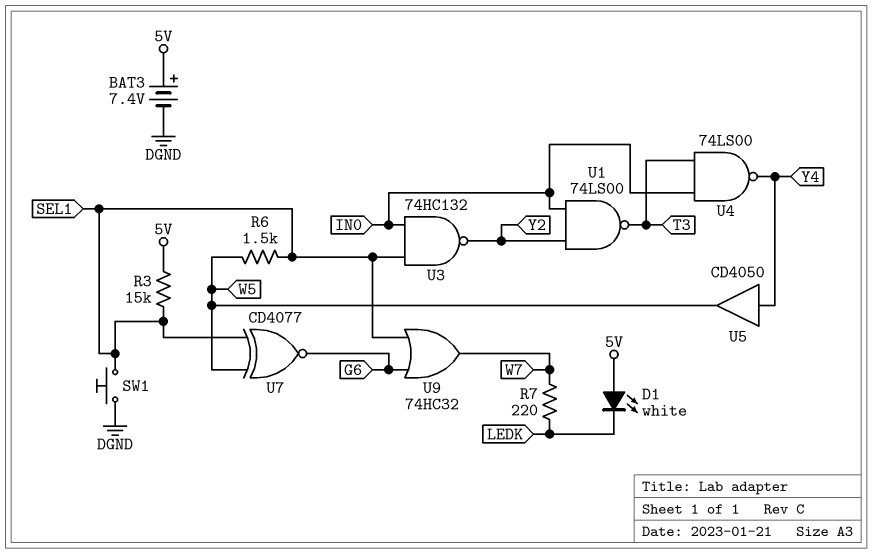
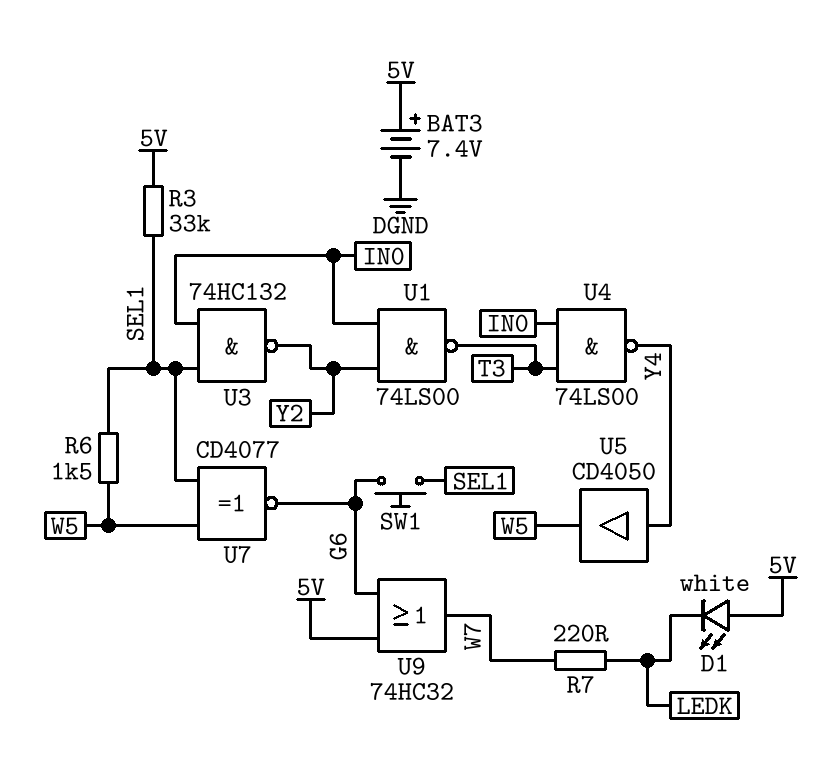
R3: 15k (5V, SEL1) -> 33k (5V, SEL1)
SW1: button (DGND, SEL1) -> button (G6, SEL1)
U9: OR 74HC32 (in G6, in SEL1, out W7) -> OR 74HC32 (in 5V, in G6, out W7)

